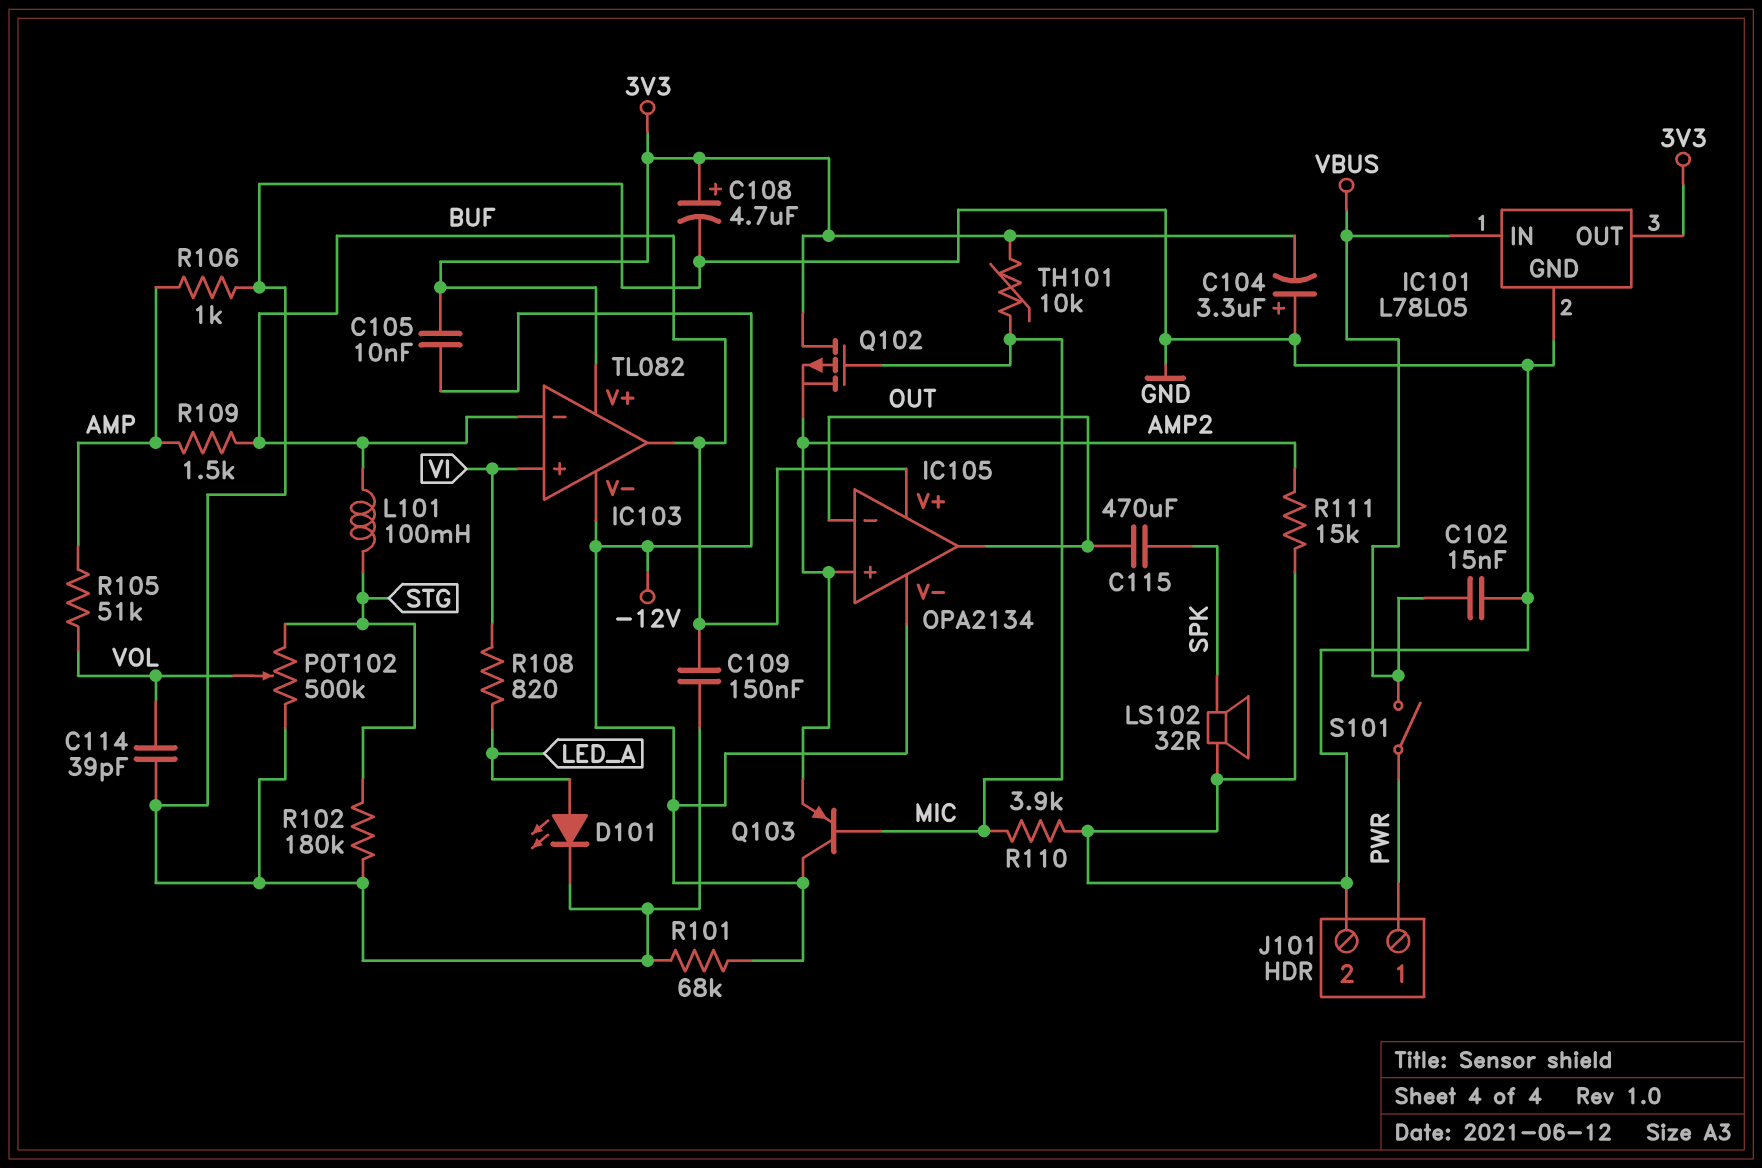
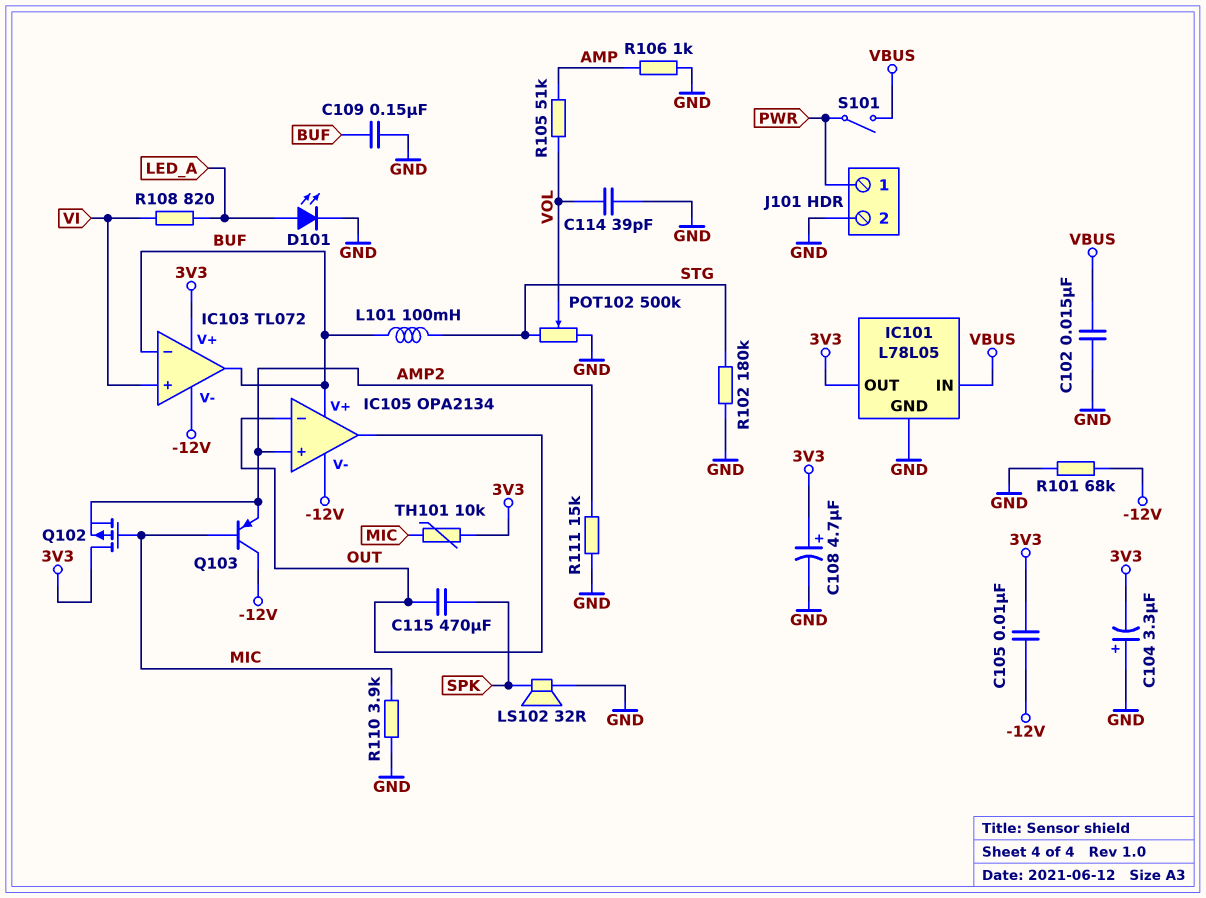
IC103: TL082 -> TL072
R109: 1.5k (AMP, BUF) -> none

